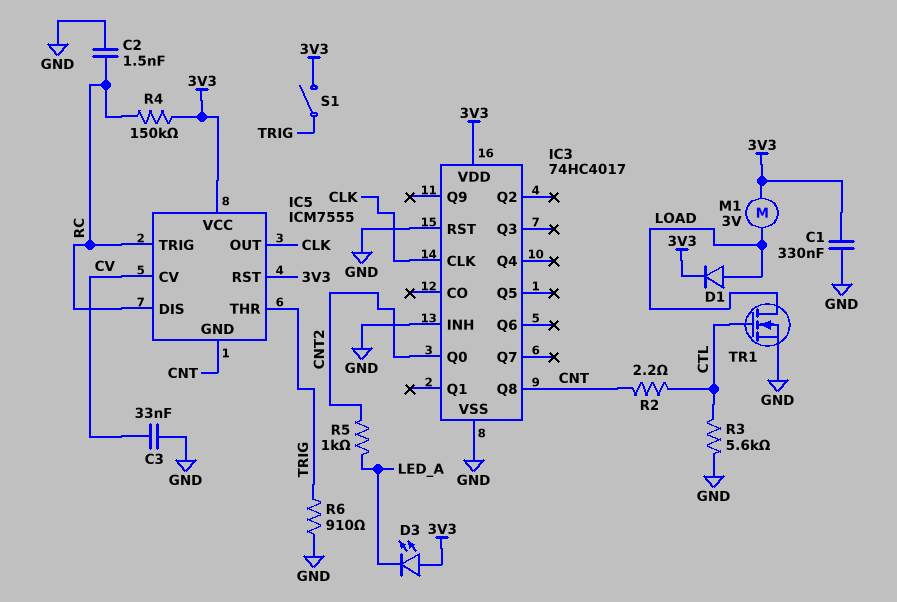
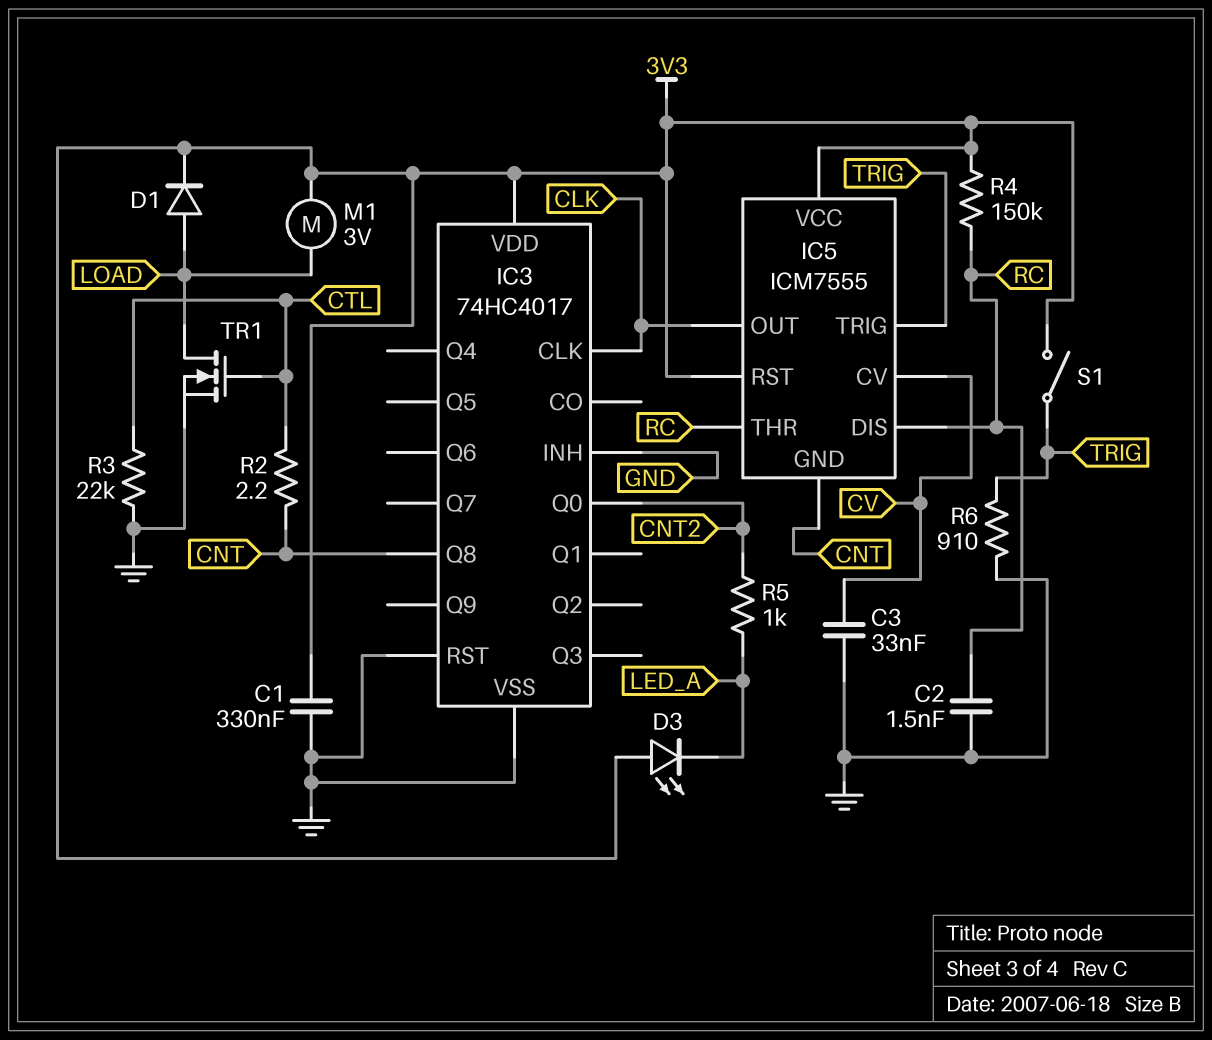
IC5 pin THR: TRIG -> RC
IC5 pin TRIG: RC -> TRIG
R3: 5.6k (CTL, GND) -> 22k (CTL, GND)

